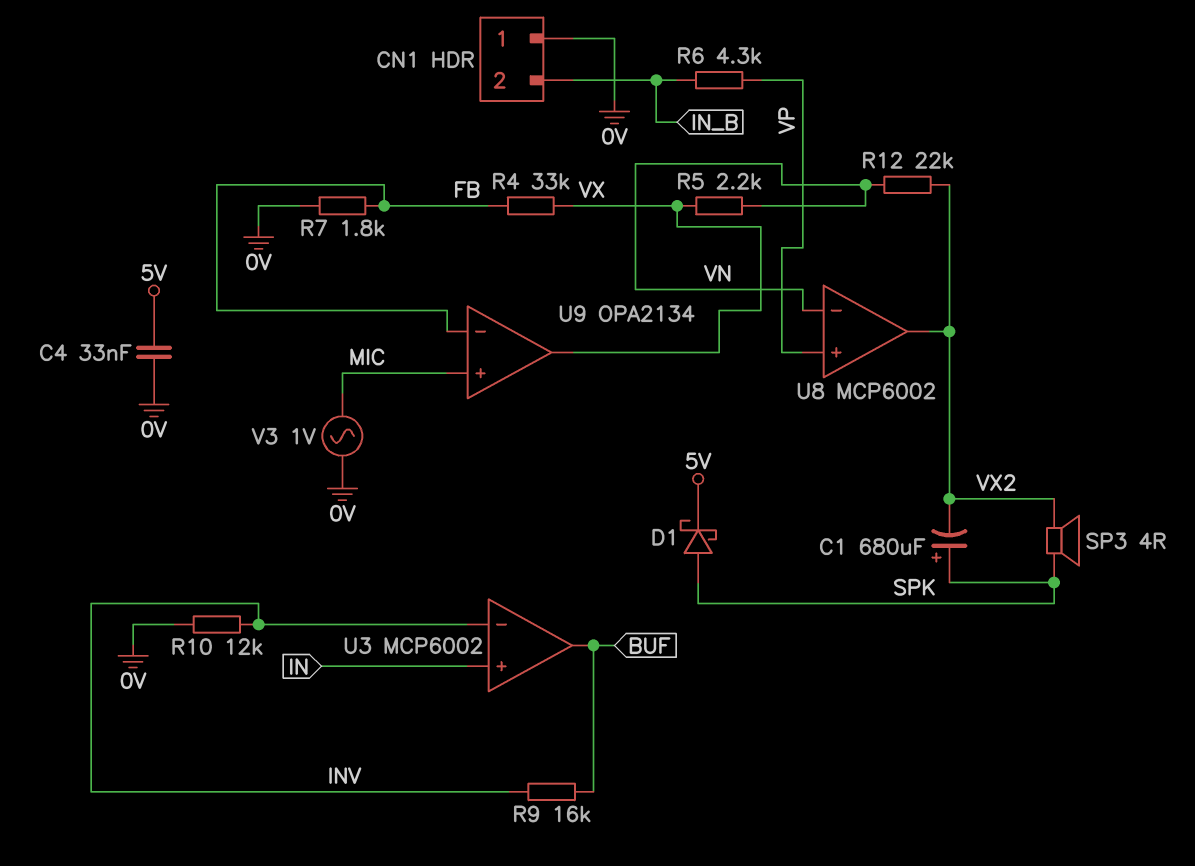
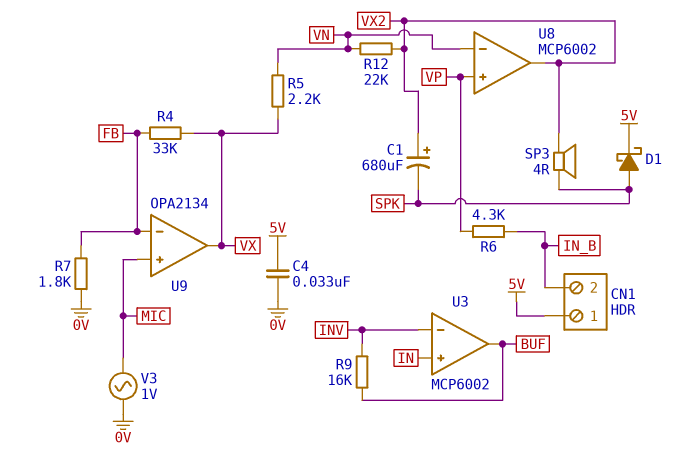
C1: 680uF (plus SPK, minus VX2) -> 680uF (plus VX2, minus SPK)
CN1 pin 1: 0V -> 5V
R10: 12k (0V, INV) -> none

